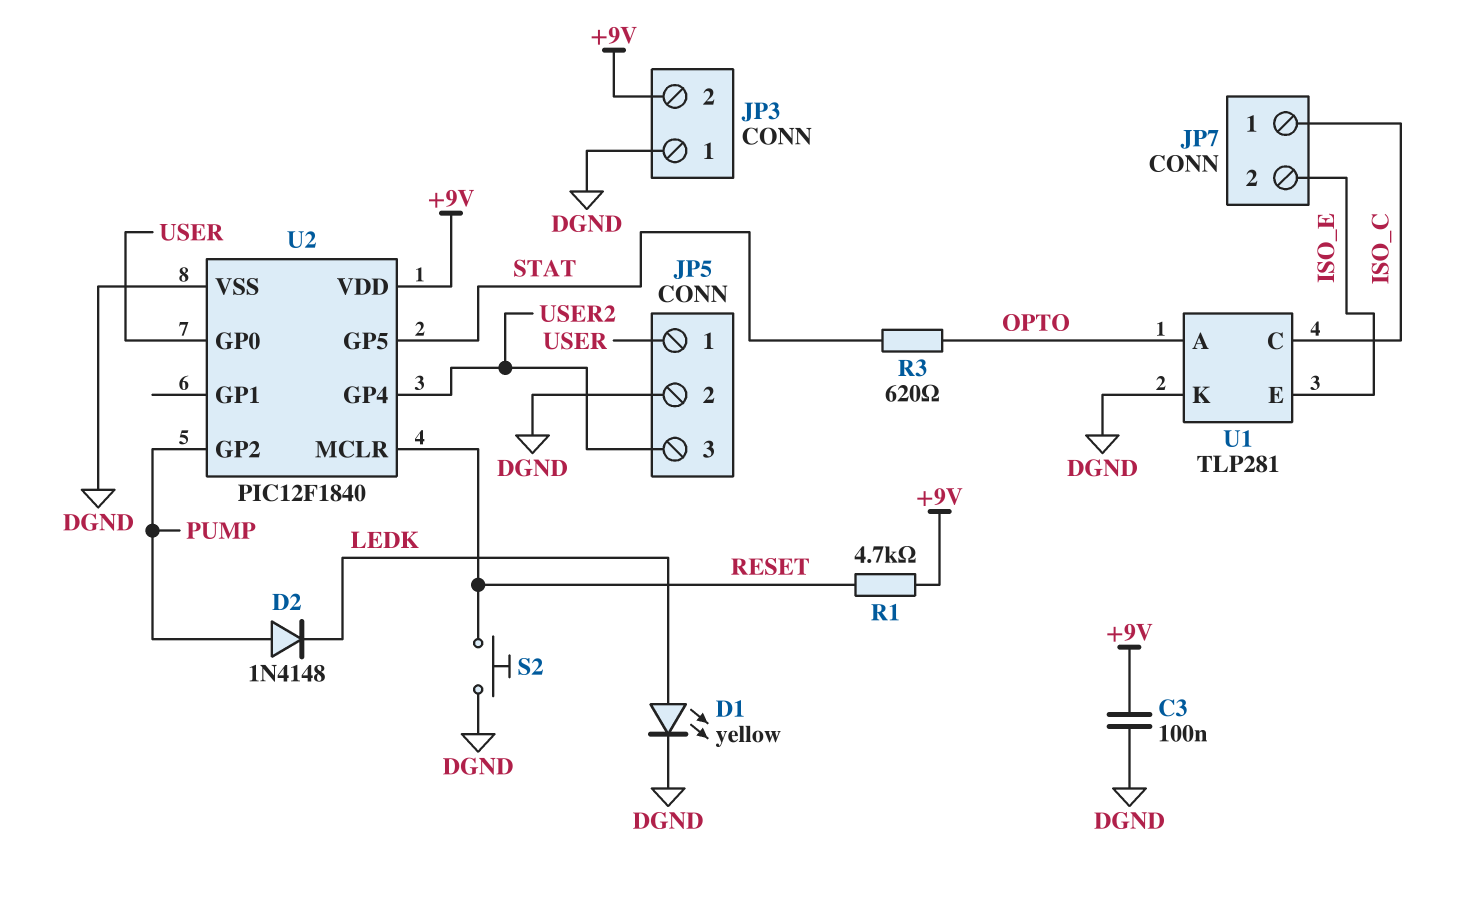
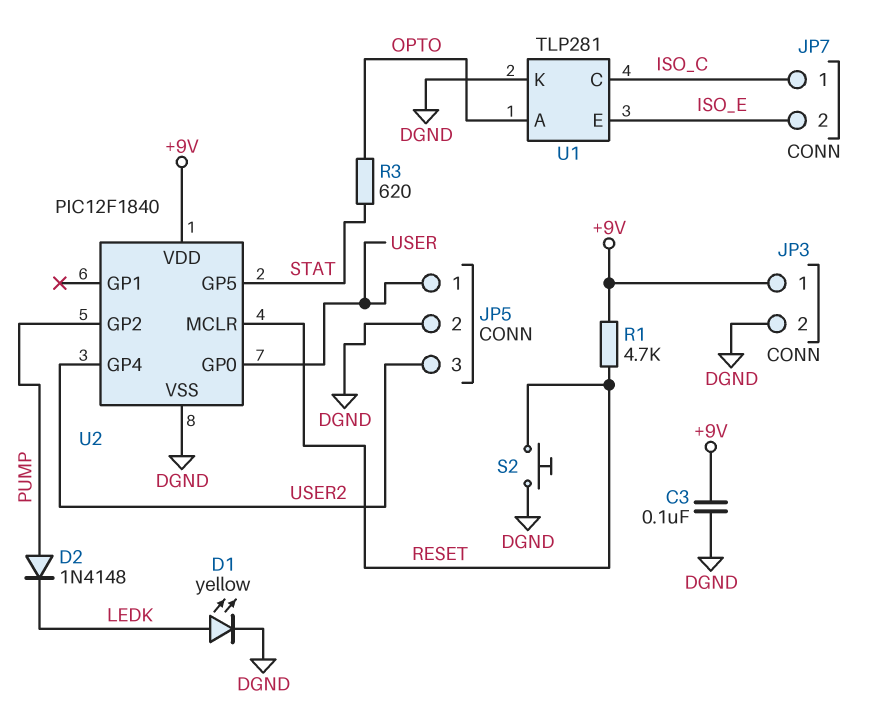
JP3 pin 1: DGND -> +9V
JP3 pin 2: +9V -> DGND

